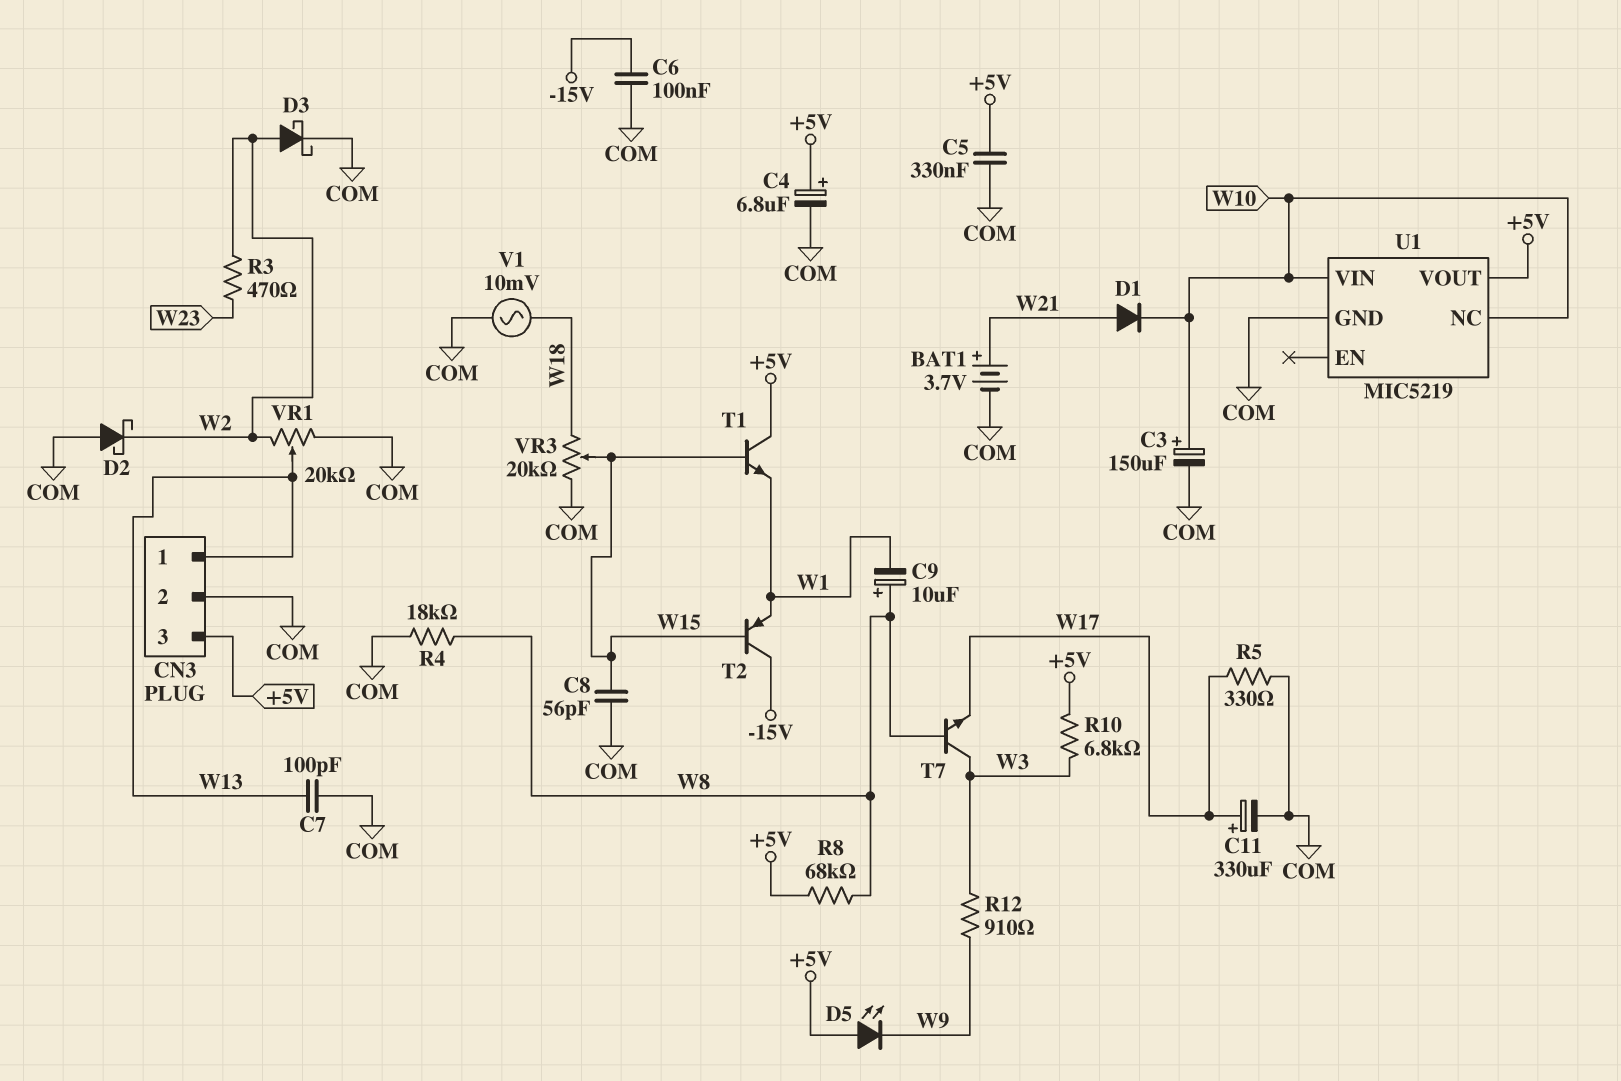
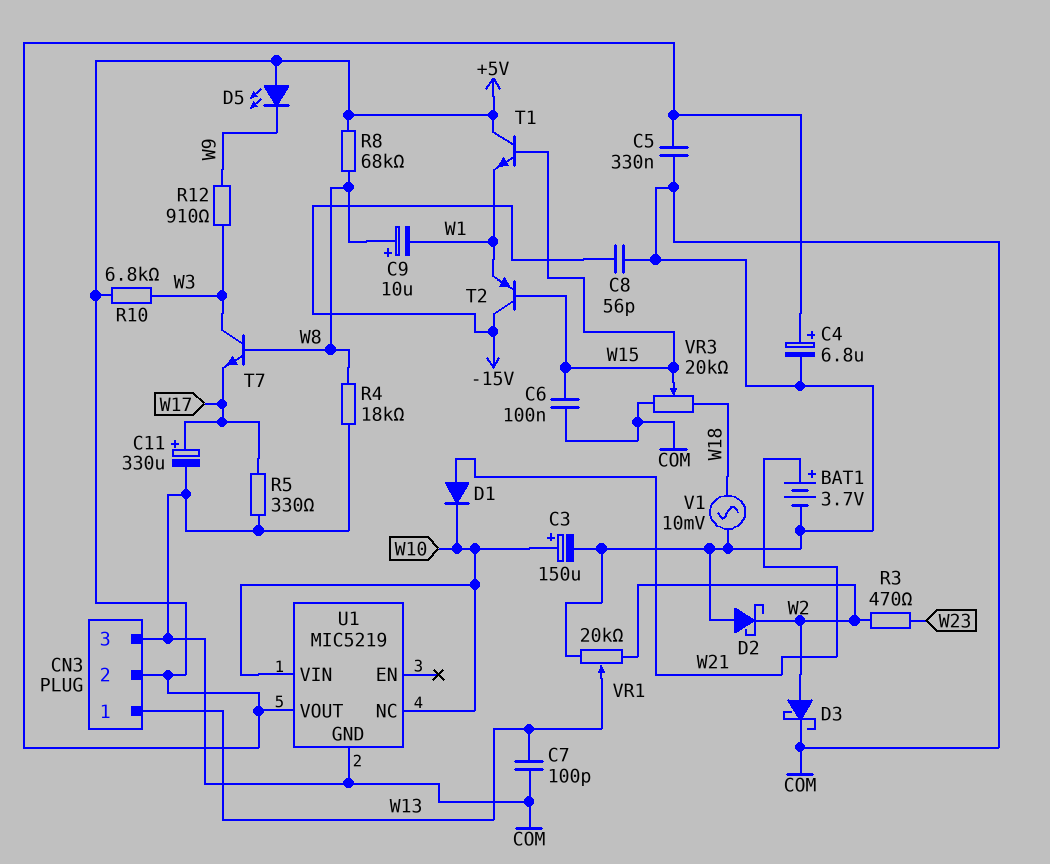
C6: 100nF (-15V, COM) -> 100nF (COM, W15)
C8: 56pF (COM, W15) -> 56pF (-15V, COM)
CN3 pin 2: COM -> +5V
CN3 pin 3: +5V -> COM

